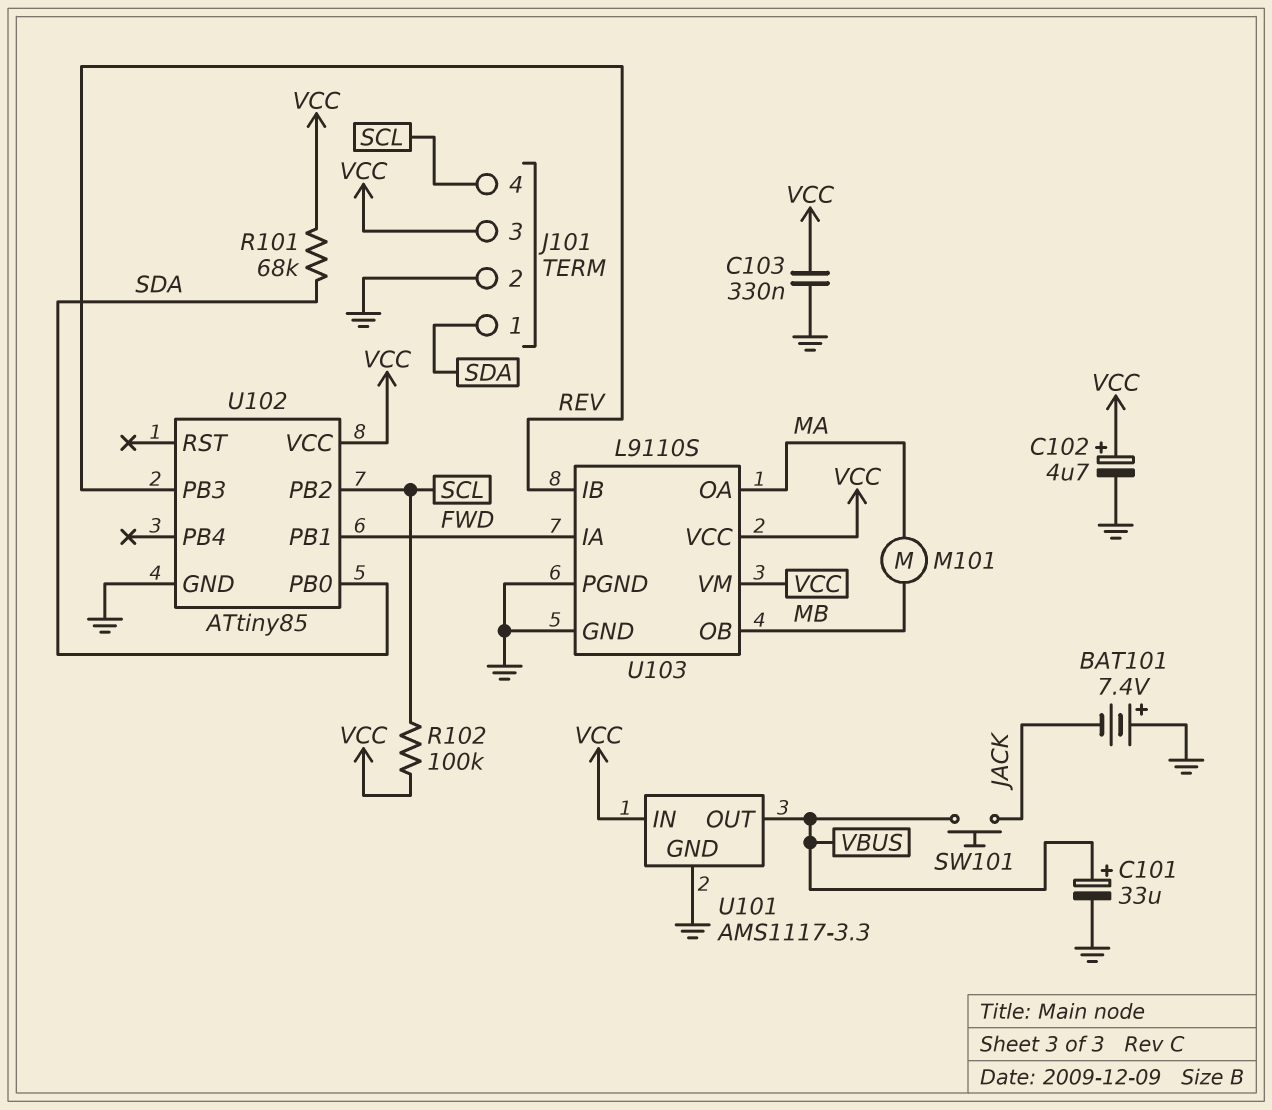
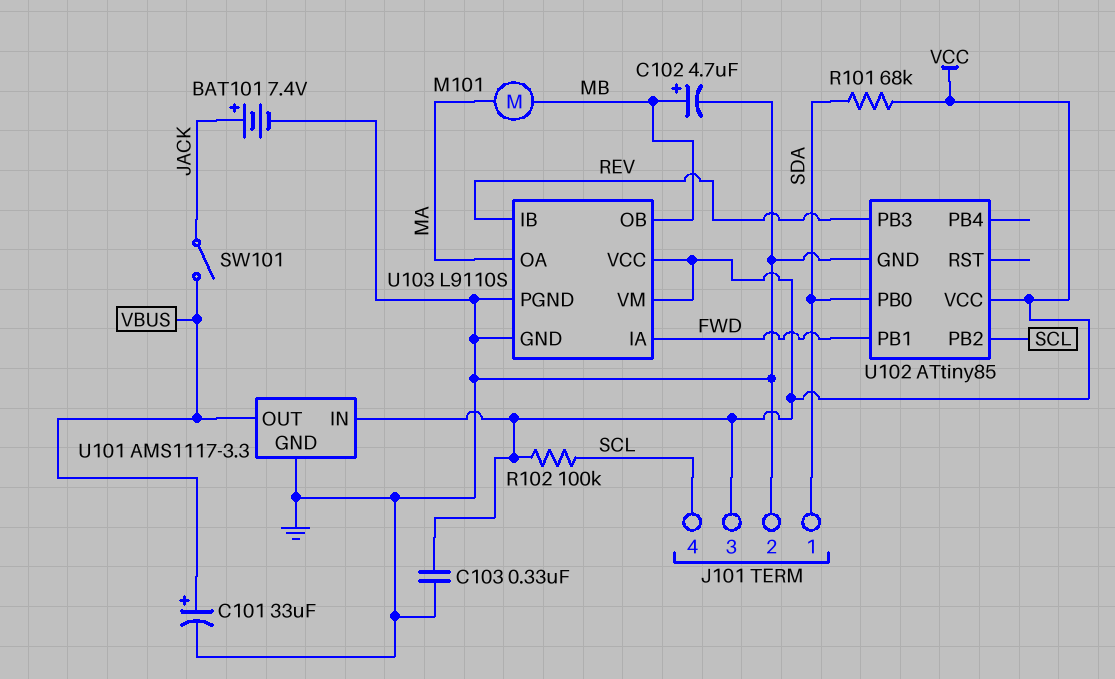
BAT101: 7.4V (plus GND, minus JACK) -> 7.4V (plus JACK, minus GND)
C102: 4.7uF (plus VCC, minus GND) -> 4.7uF (plus MB, minus GND)
SW101: button (JACK, VBUS) -> switch (JACK, VBUS)

